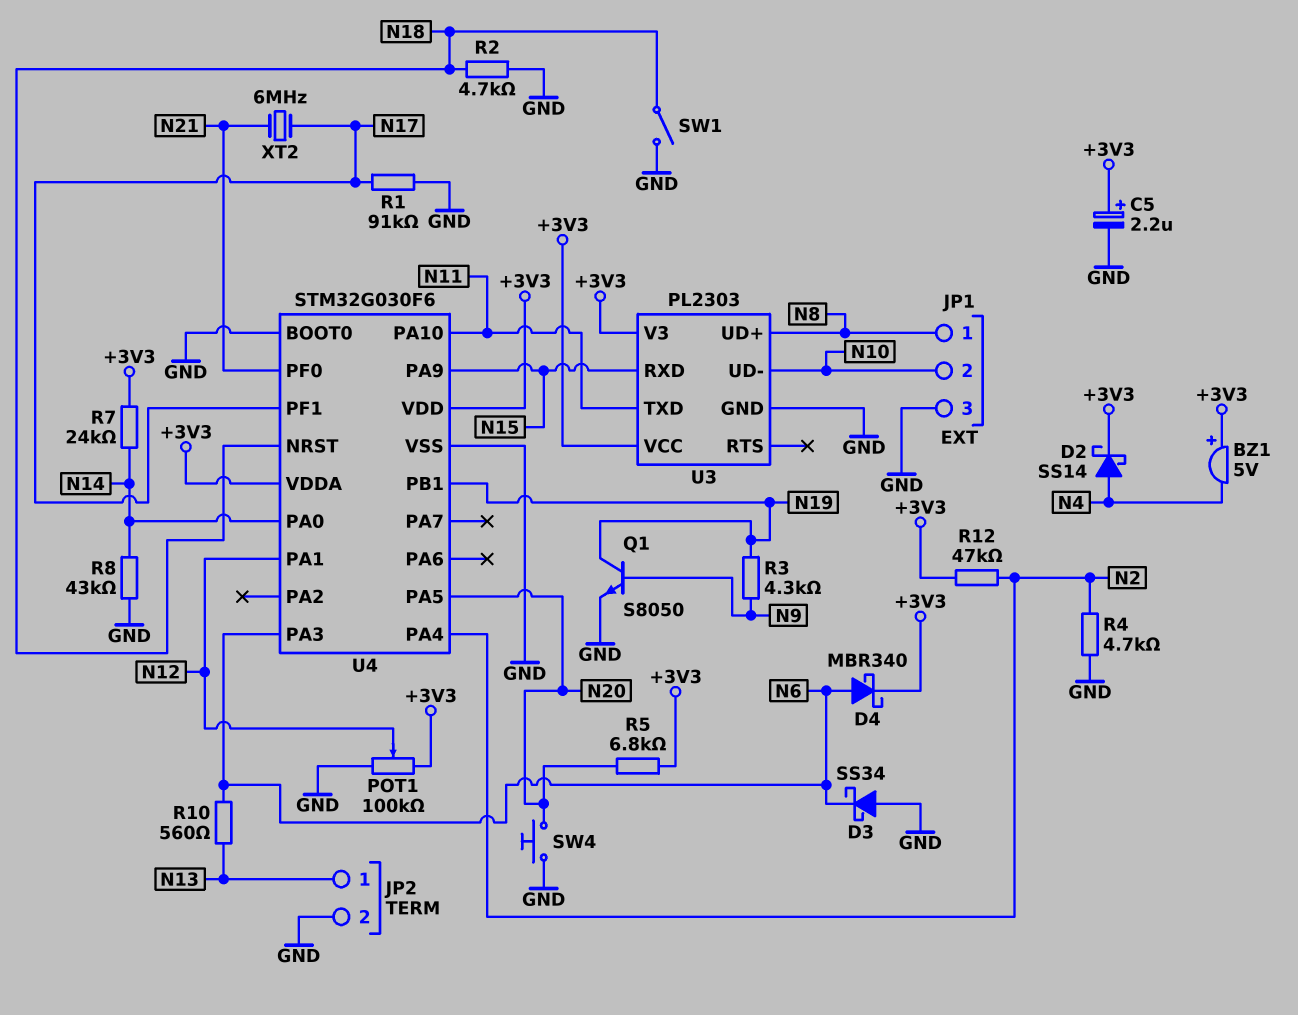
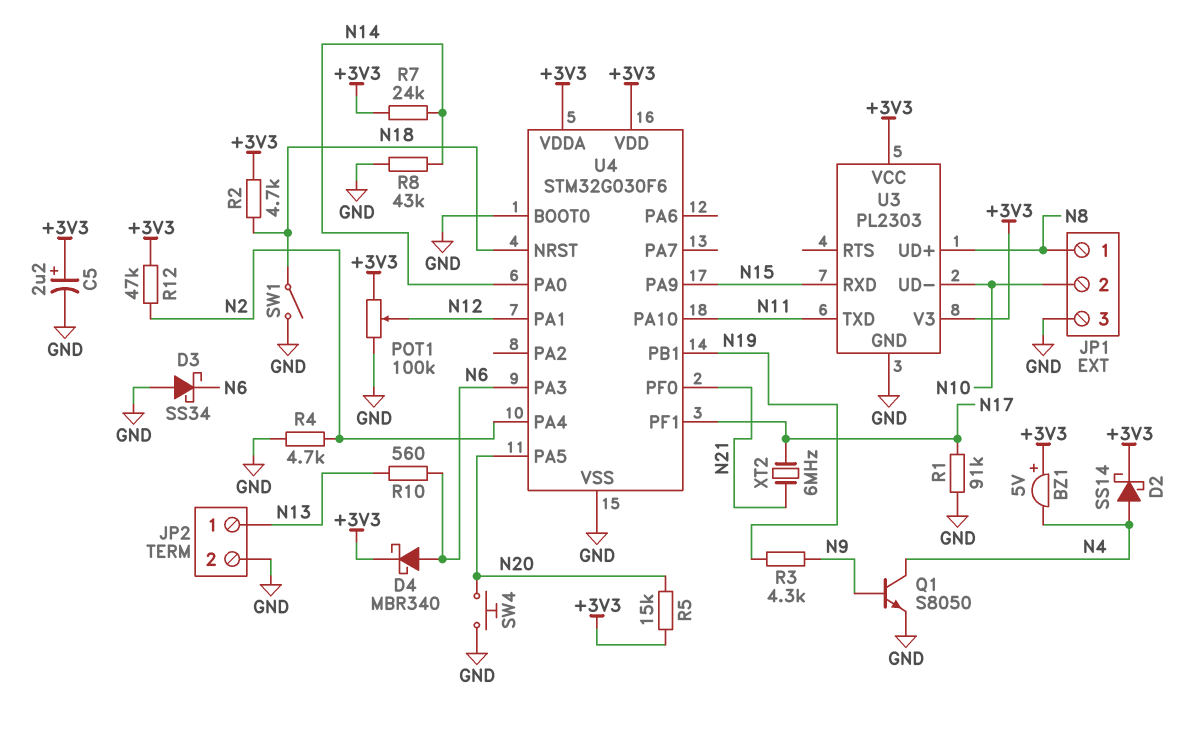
Q1: NPN S8050 (B N9, C N19, E GND) -> NPN S8050 (B N9, C N4, E GND)
R2: 4.7k (GND, N18) -> 4.7k (+3V3, N18)
R5: 6.8k (+3V3, N20) -> 15k (+3V3, N20)

